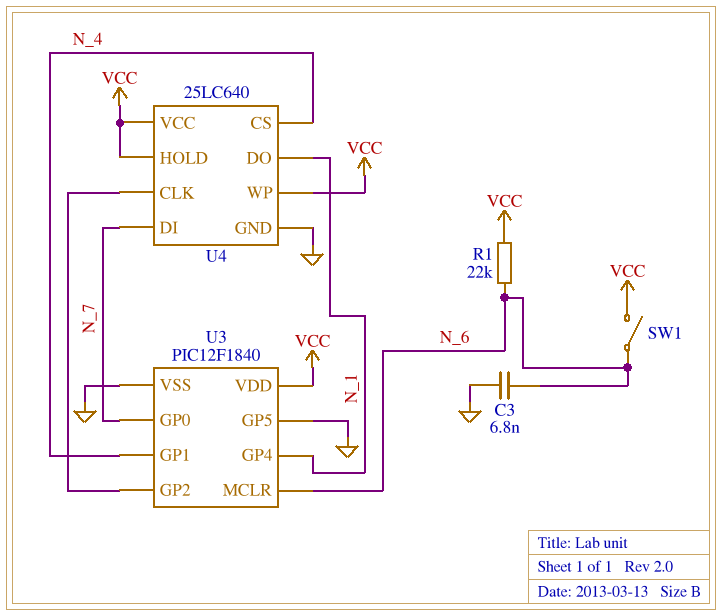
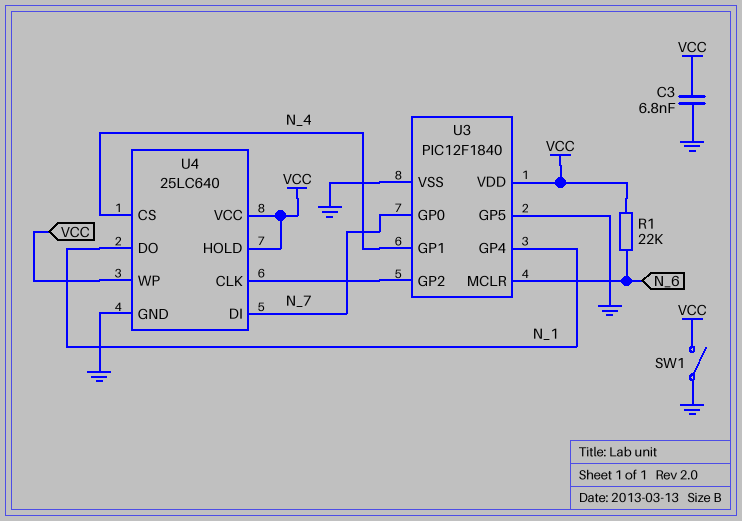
C3: 6.8nF (GND, N_6) -> 6.8nF (GND, VCC)
SW1: switch (N_6, VCC) -> switch (GND, VCC)

